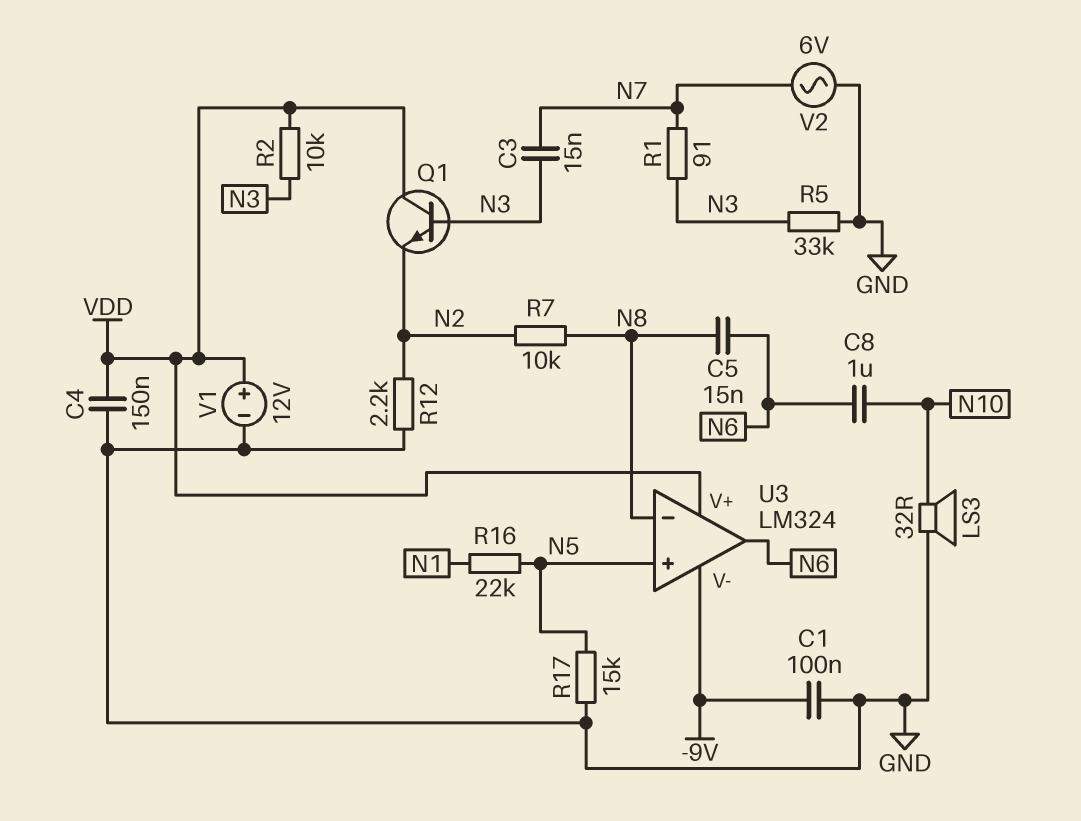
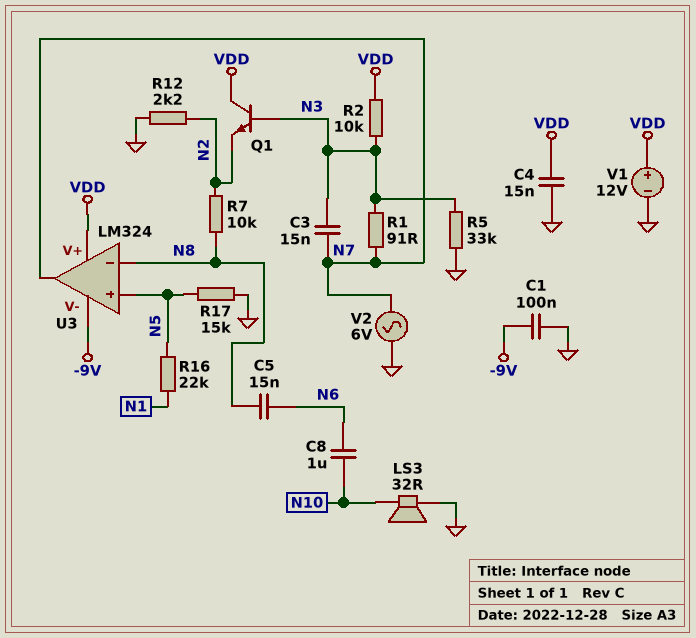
C4: 150nF (GND, VDD) -> 15nF (GND, VDD)
U3 pin out: N6 -> N7

